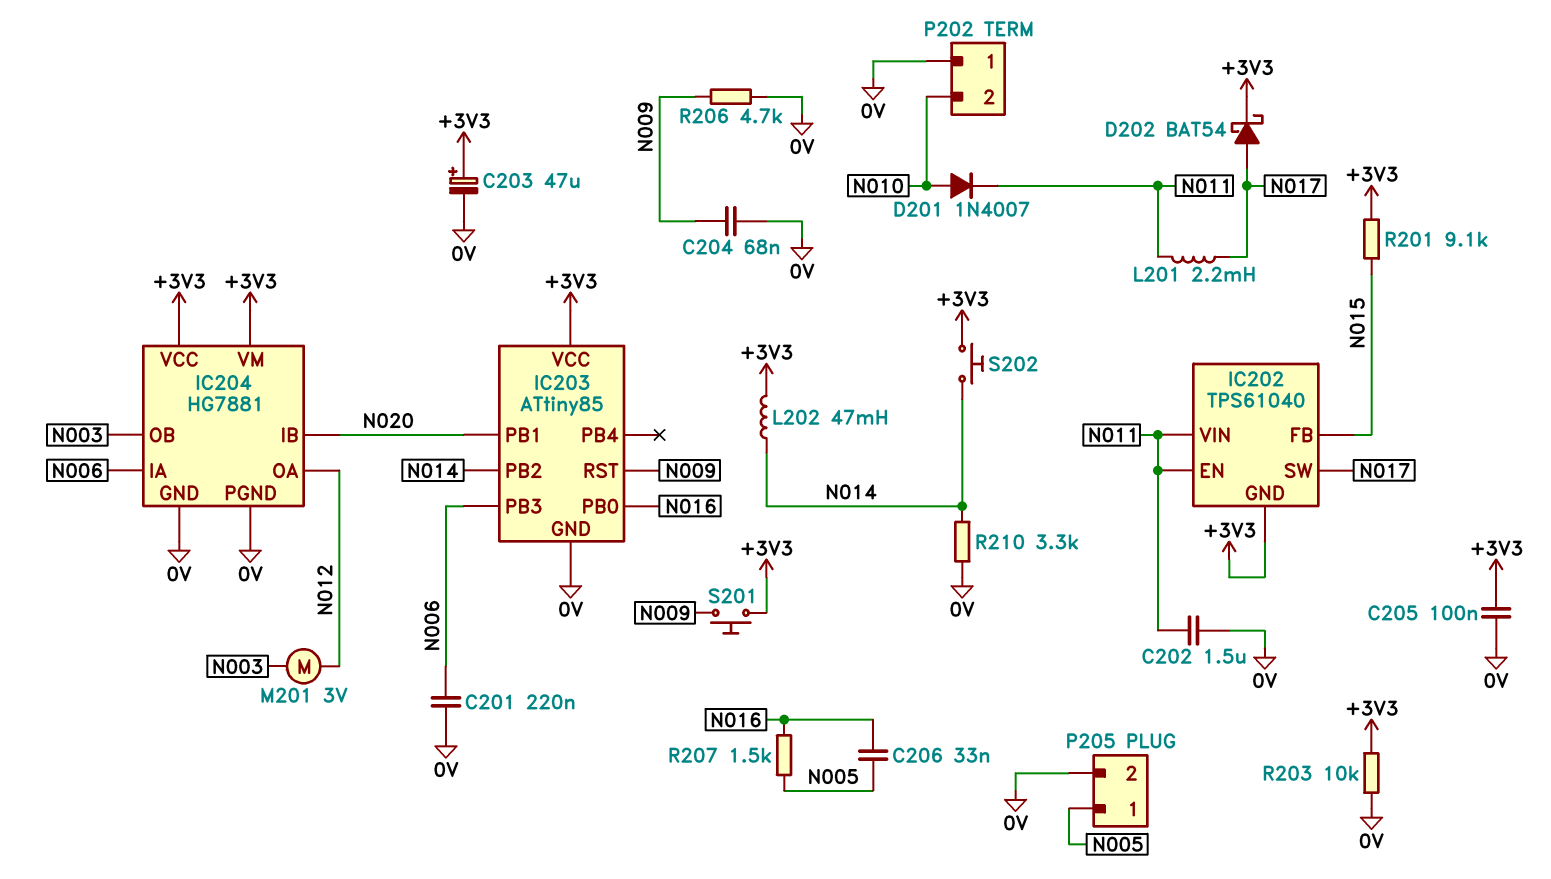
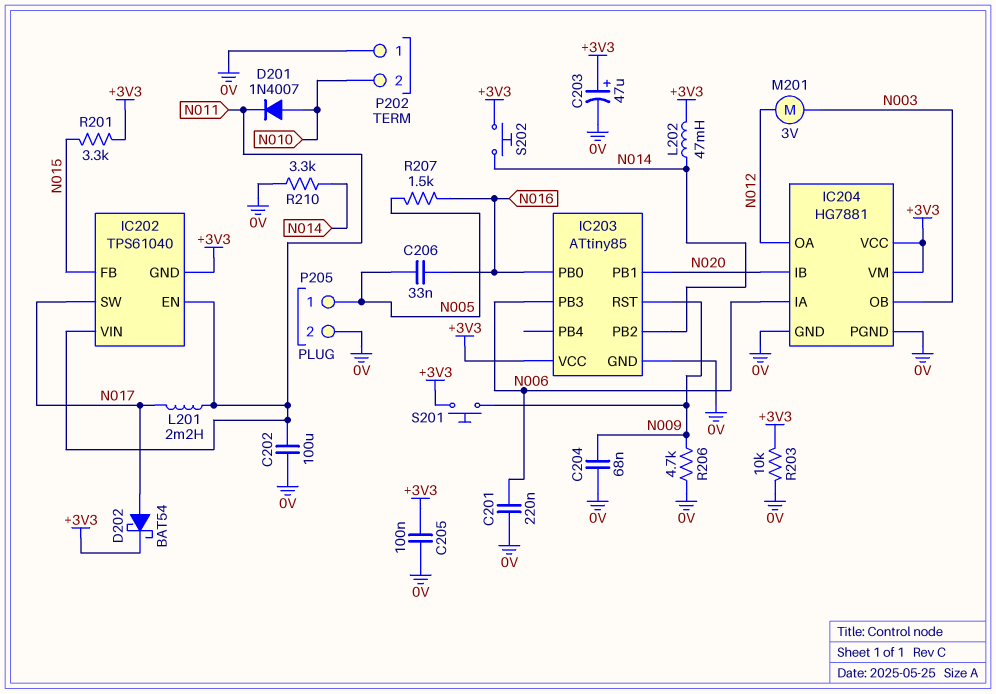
C202: 1.5uF (0V, N011) -> 100uF (0V, N011)
R201: 9.1k (+3V3, N015) -> 3.3k (+3V3, N015)

